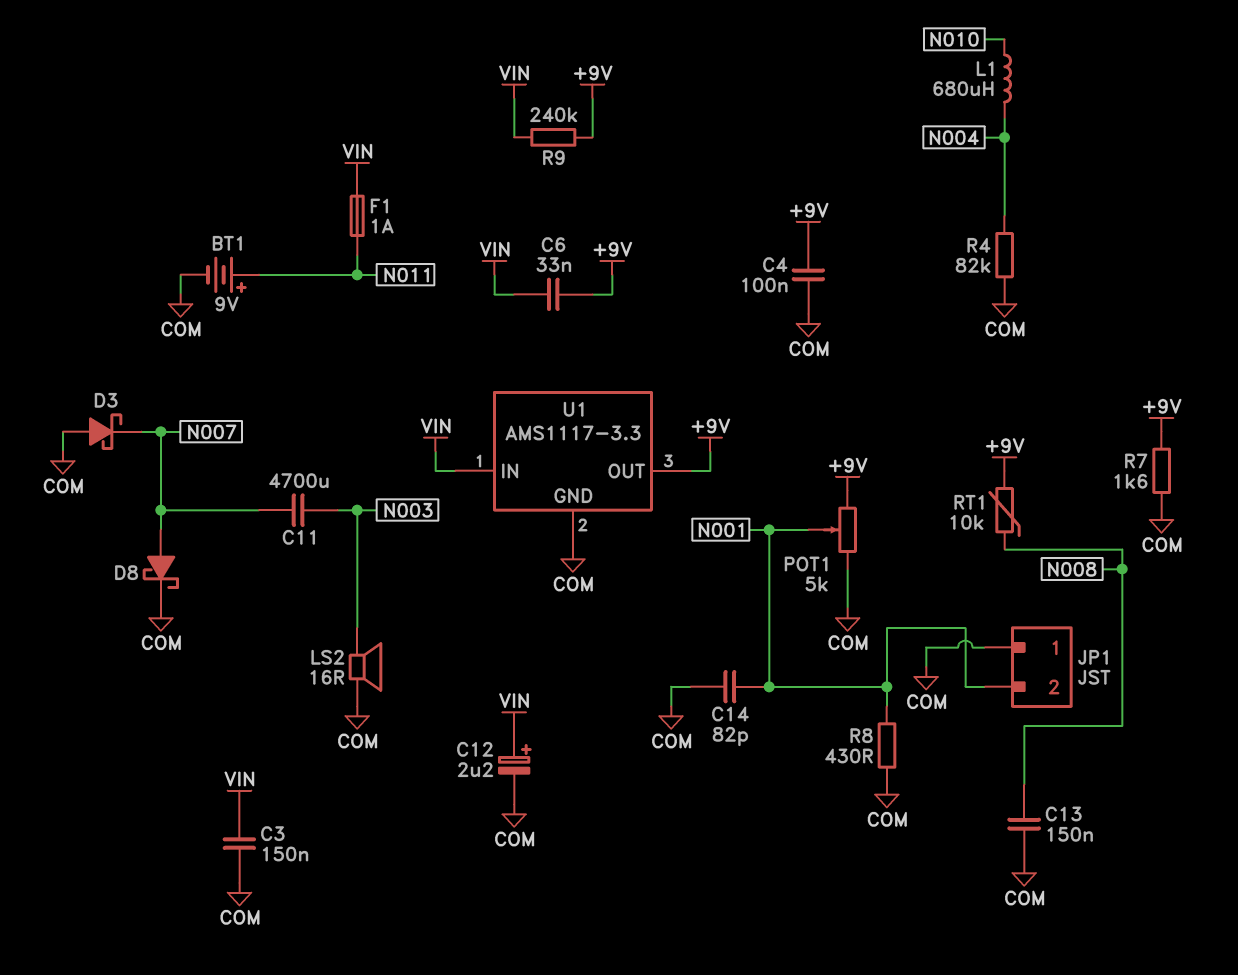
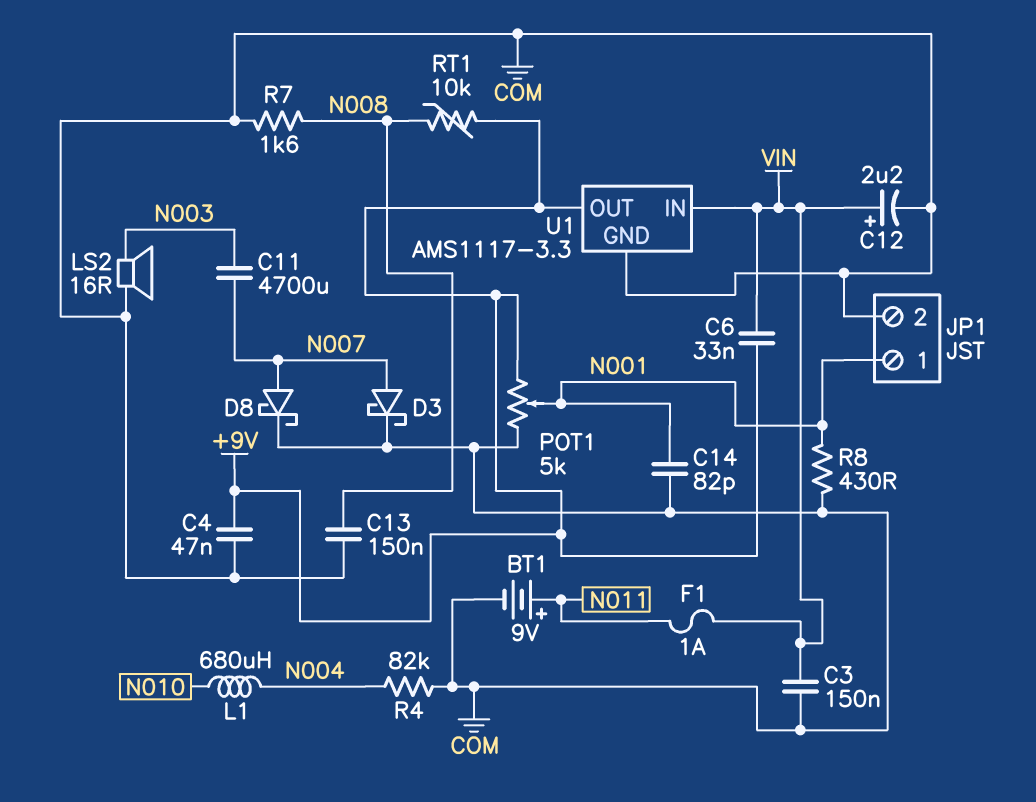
C4: 100nF (+9V, COM) -> 47nF (+9V, COM)
D3: schottky (A COM, K N007) -> schottky (A N007, K COM)
JP1 pin 1: COM -> N001
JP1 pin 2: N001 -> COM
R7: 1.6k (+9V, COM) -> 1.6k (COM, N008)
R9: 240k (+9V, VIN) -> none

